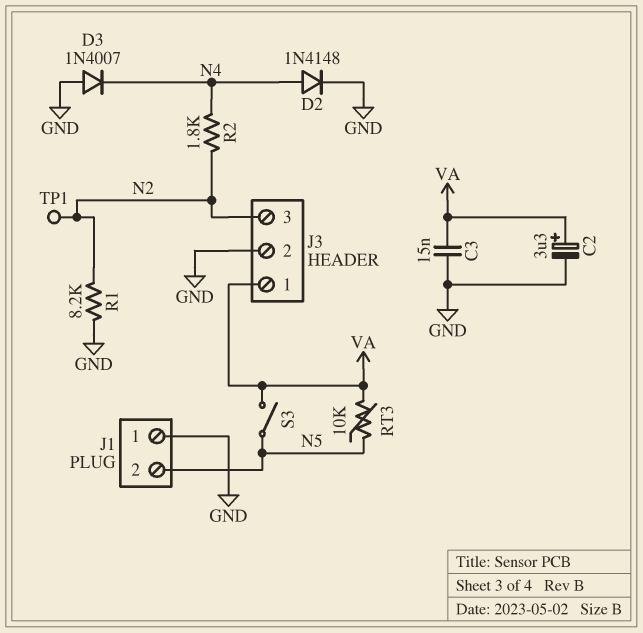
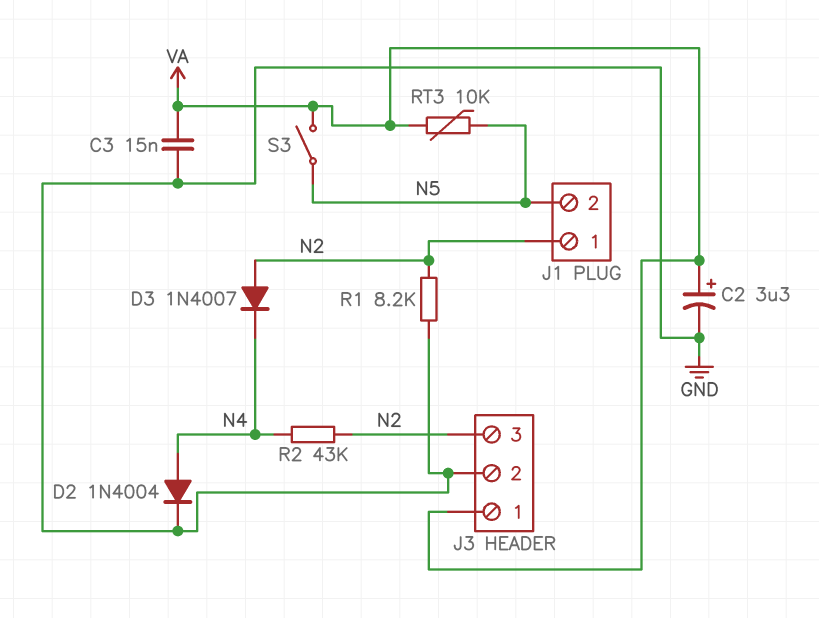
D2: diode 1N4148 (A N4, K GND) -> diode 1N4004 (A N4, K GND)
D3: diode 1N4007 (A GND, K N4) -> diode 1N4007 (A N2, K N4)
J1 pin 1: GND -> N2
R2: 1.8k (N2, N4) -> 43k (N2, N4)
TP1: test point (N2) -> none

